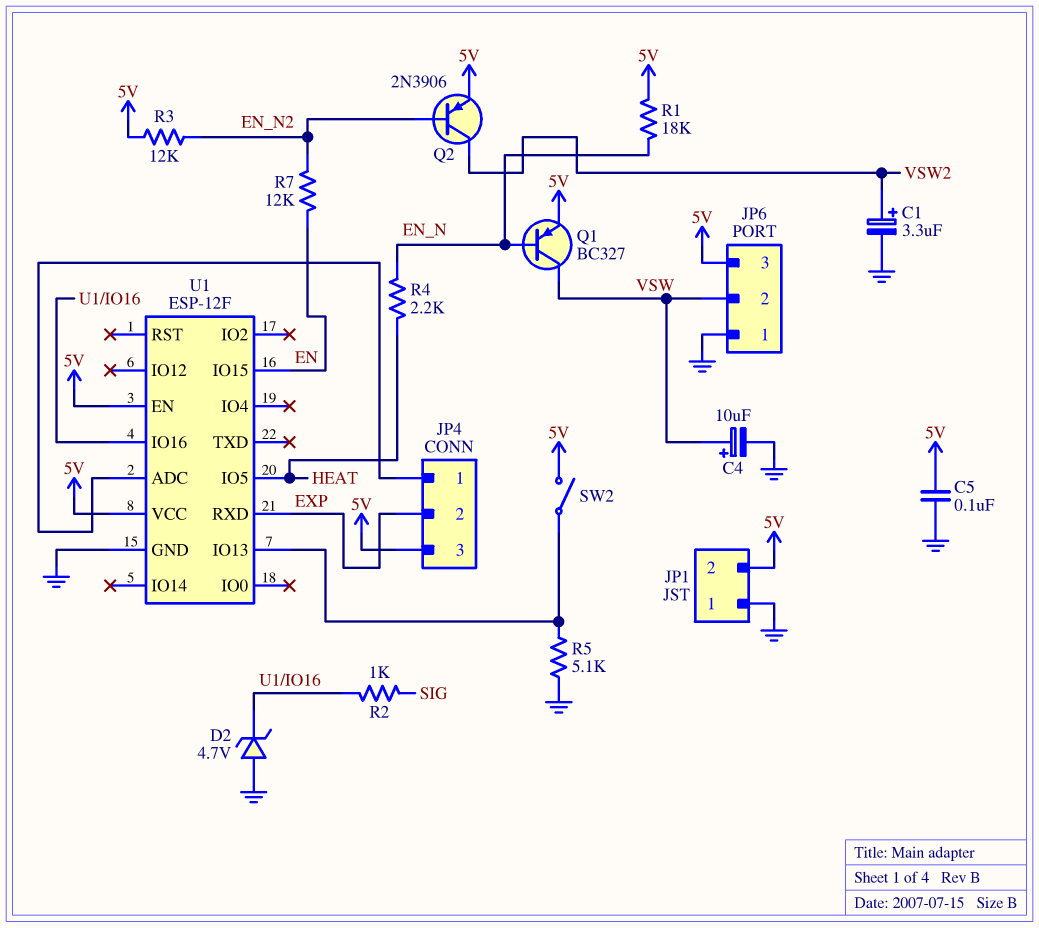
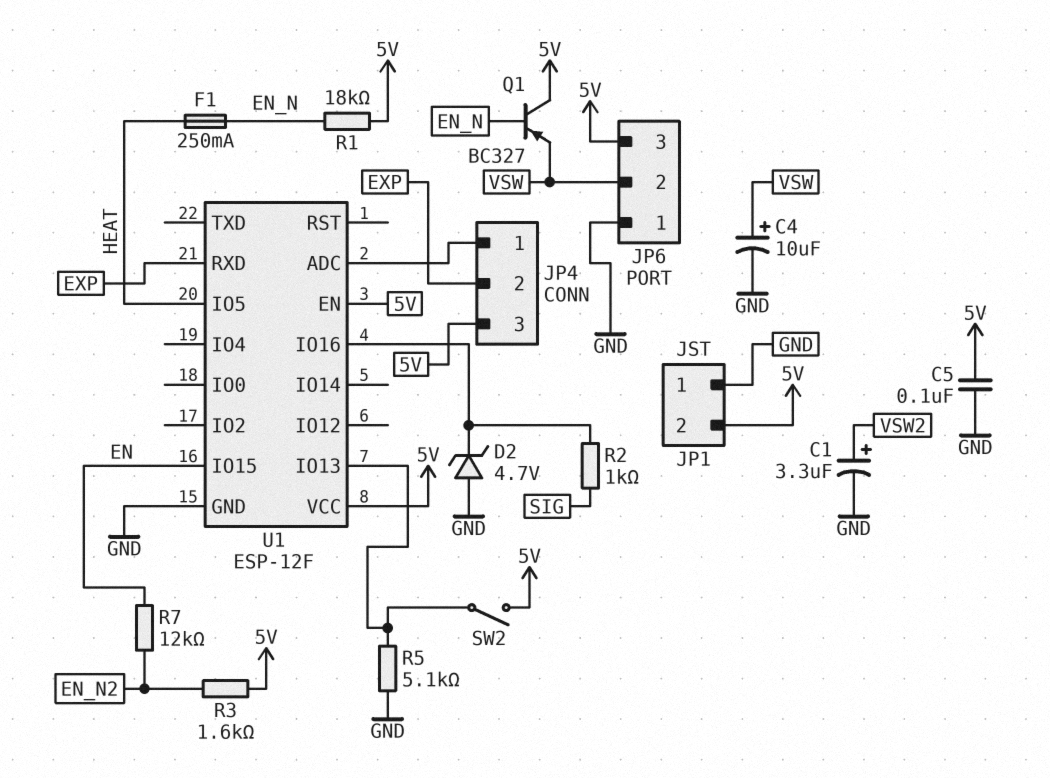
F1: none -> 250mA (EN_N, HEAT)
Q1: PNP BC327 (B EN_N, C VSW, E 5V) -> PNP BC327 (B EN_N, C 5V, E VSW)
Q2: PNP 2N3906 (B EN_N2, C VSW2, E 5V) -> none
R3: 12k (5V, EN_N2) -> 1.6k (5V, EN_N2)
R4: 2.2k (EN_N, HEAT) -> none

